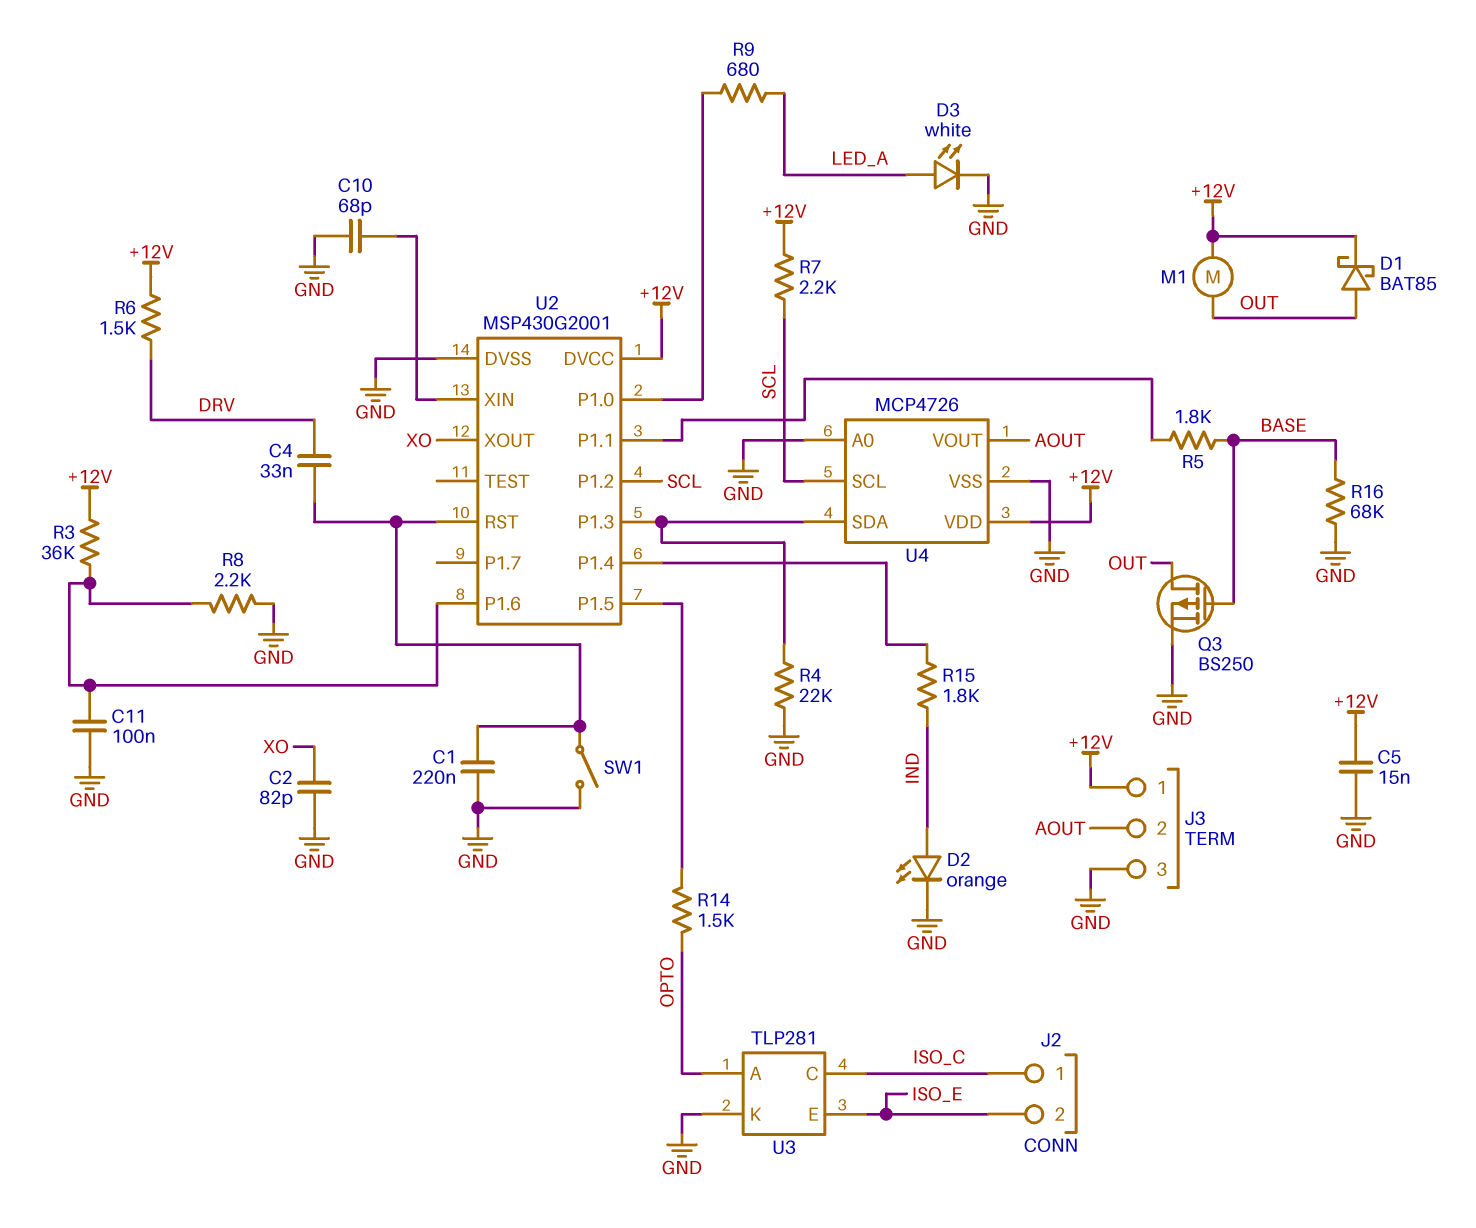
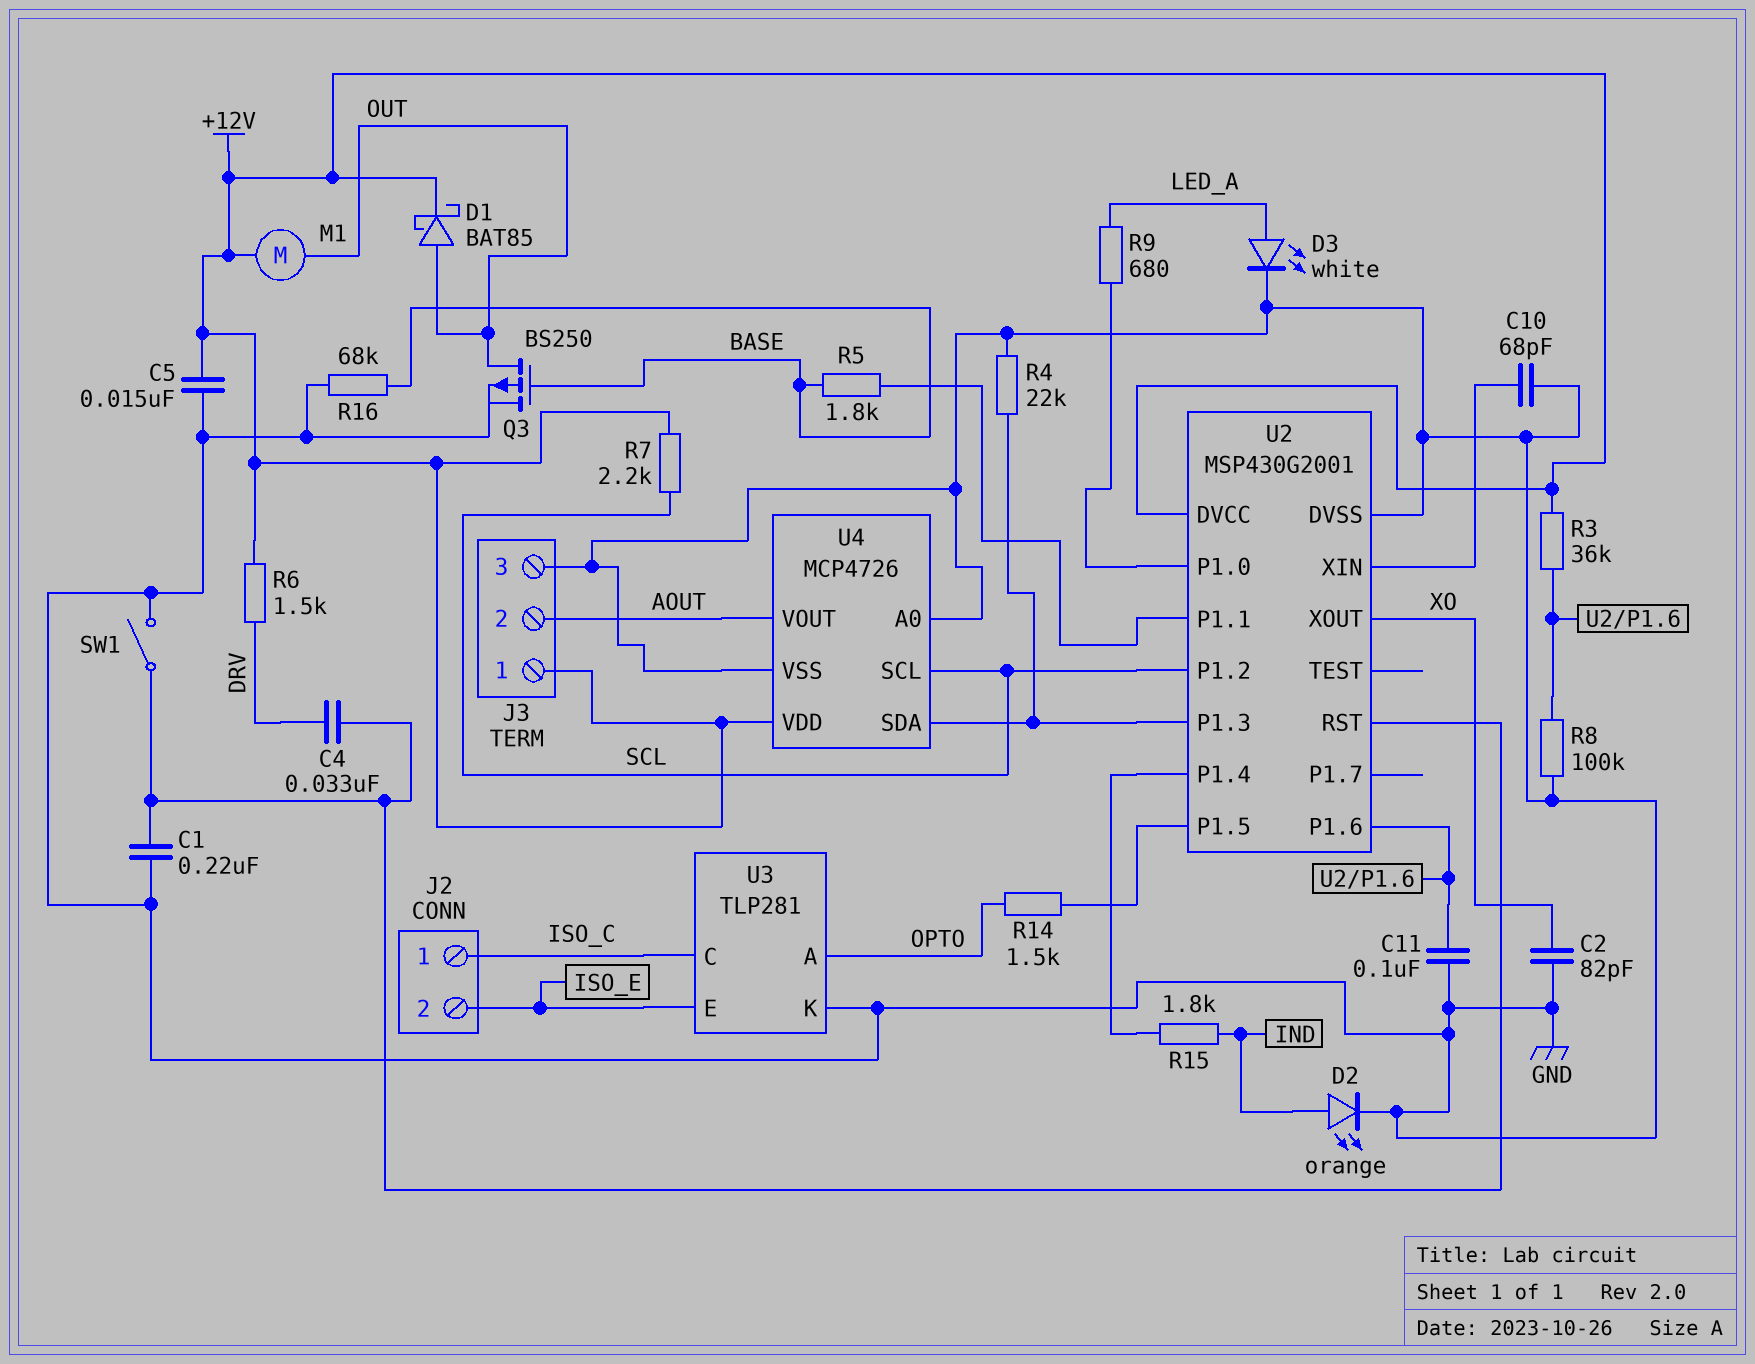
R8: 2.2k (GND, U2/P1.6) -> 100k (GND, U2/P1.6)

